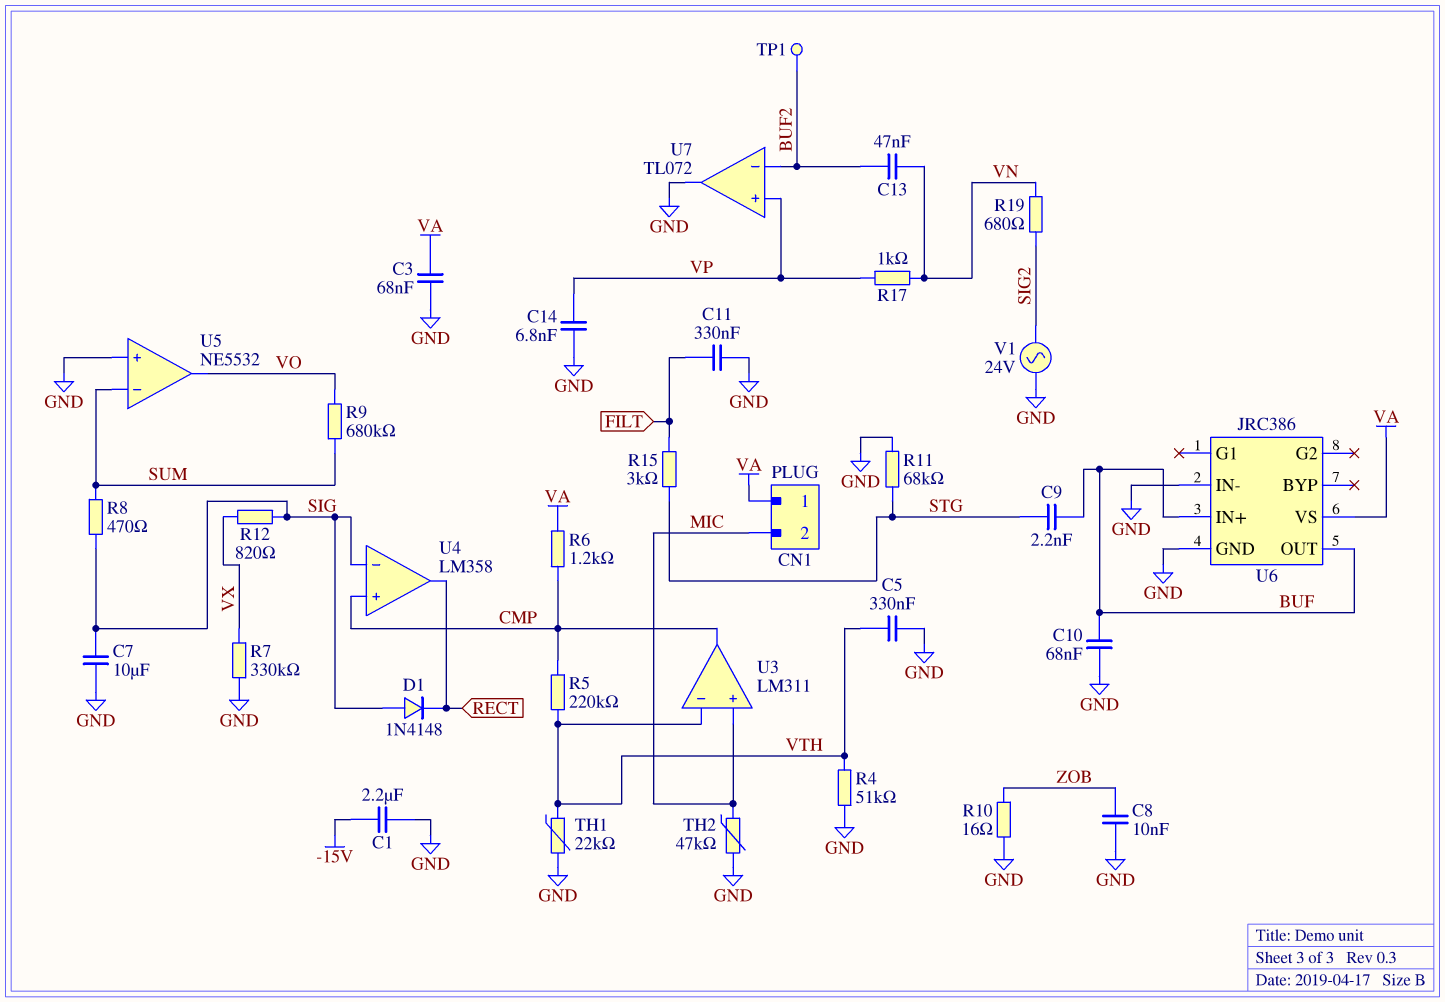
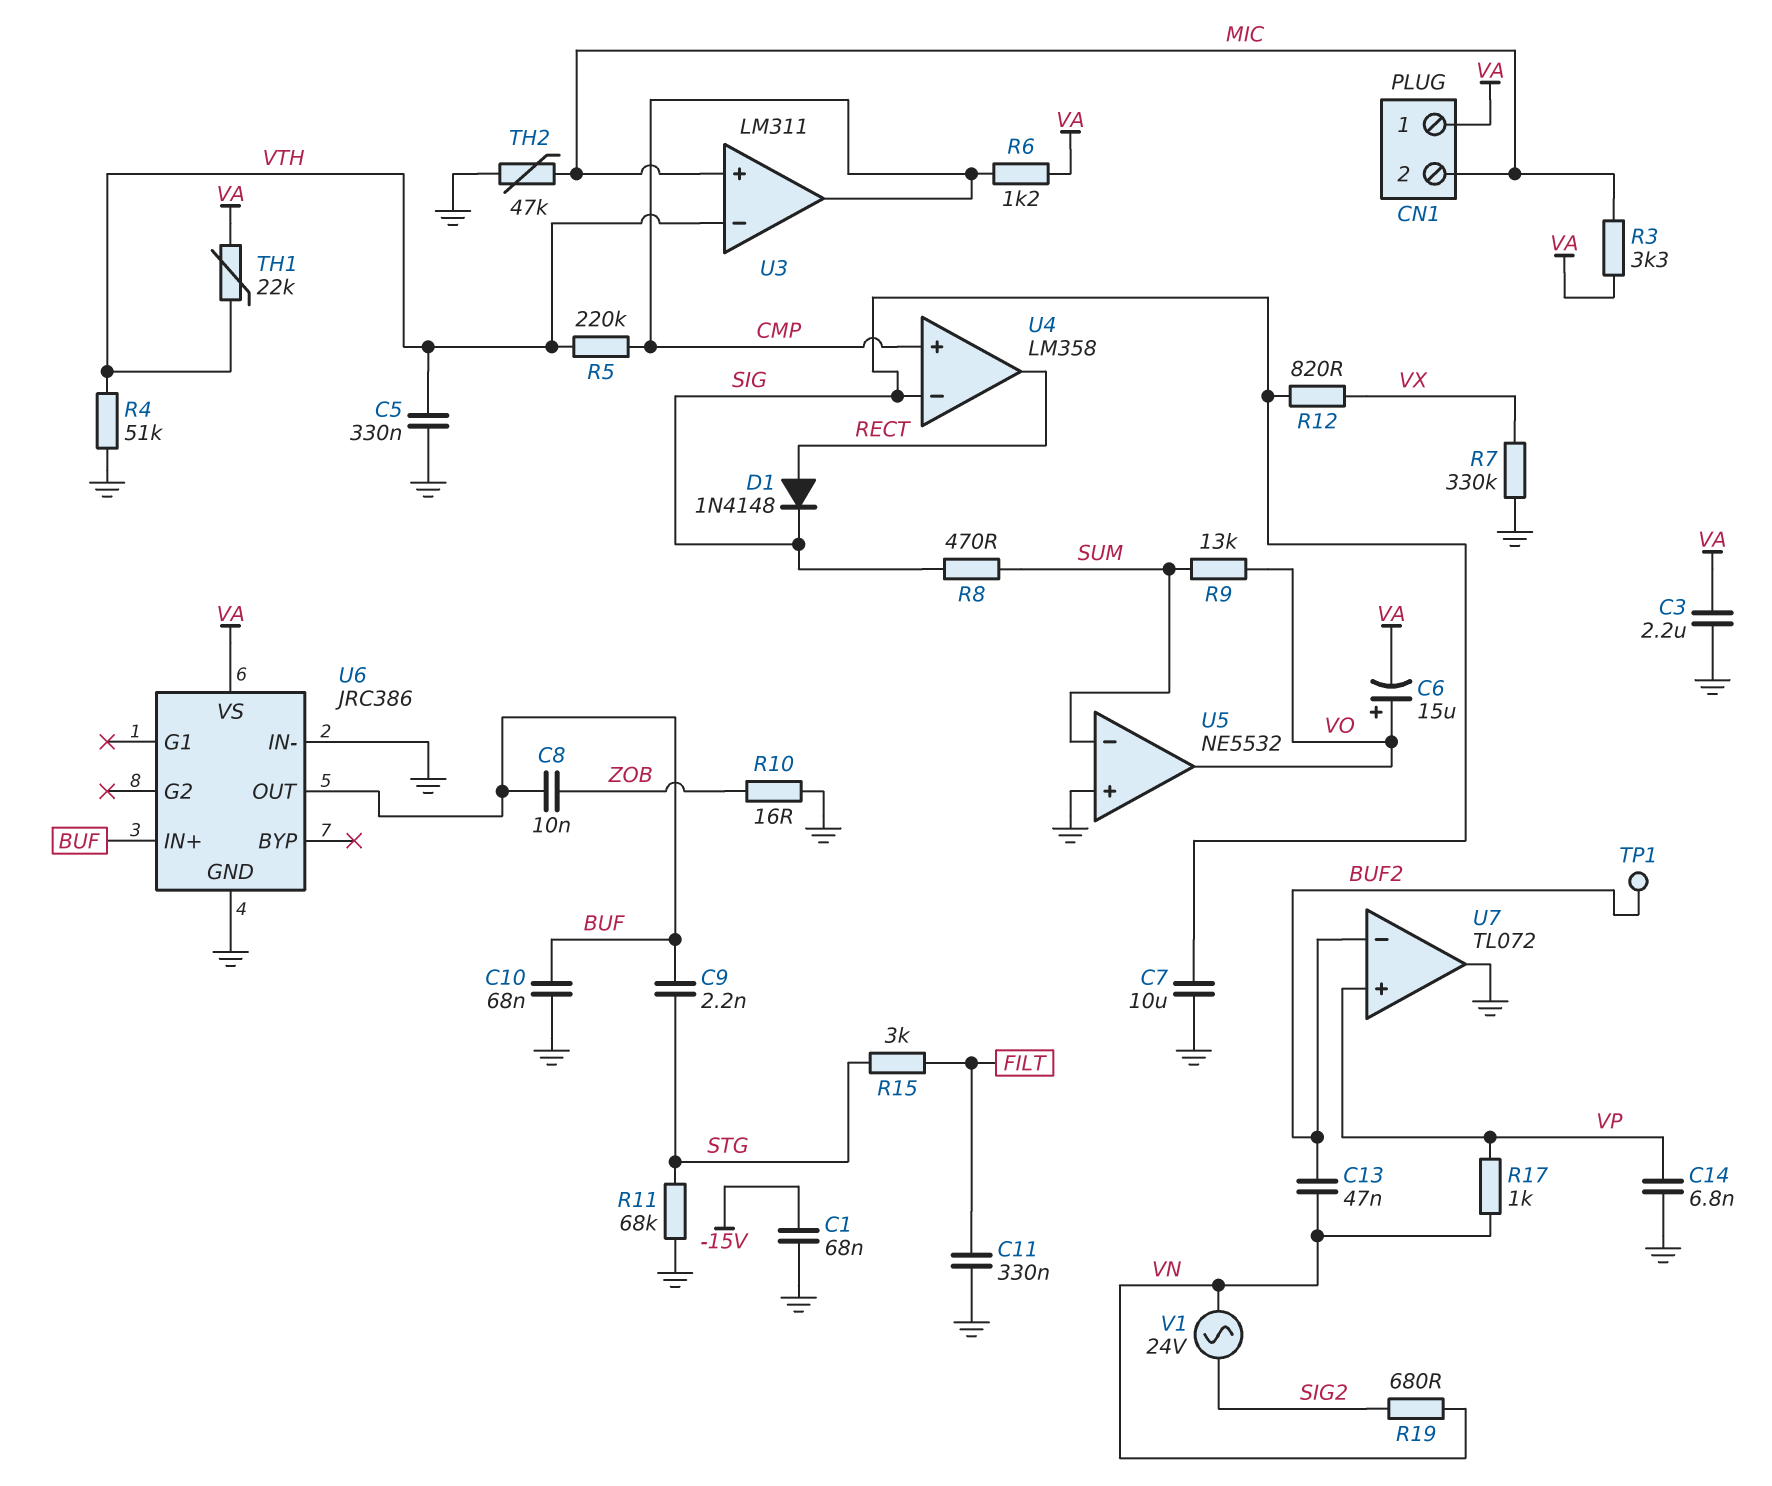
C1: 2.2uF (-15V, GND) -> 68nF (-15V, GND)
C3: 68nF (GND, VA) -> 2.2uF (GND, VA)
C6: none -> 15uF (plus VO, minus VA)
C8: 10nF (GND, ZOB) -> 10nF (BUF, ZOB)
D1: diode 1N4148 (A SIG, K RECT) -> diode 1N4148 (A RECT, K SIG)
R3: none -> 3.3k (MIC, VA)
R9: 680k (SUM, VO) -> 13k (SUM, VO)
TH1: 22k (GND, VTH) -> 22k (VA, VTH)
V1: AC 24V (GND, SIG2) -> AC 24V (SIG2, VN)

